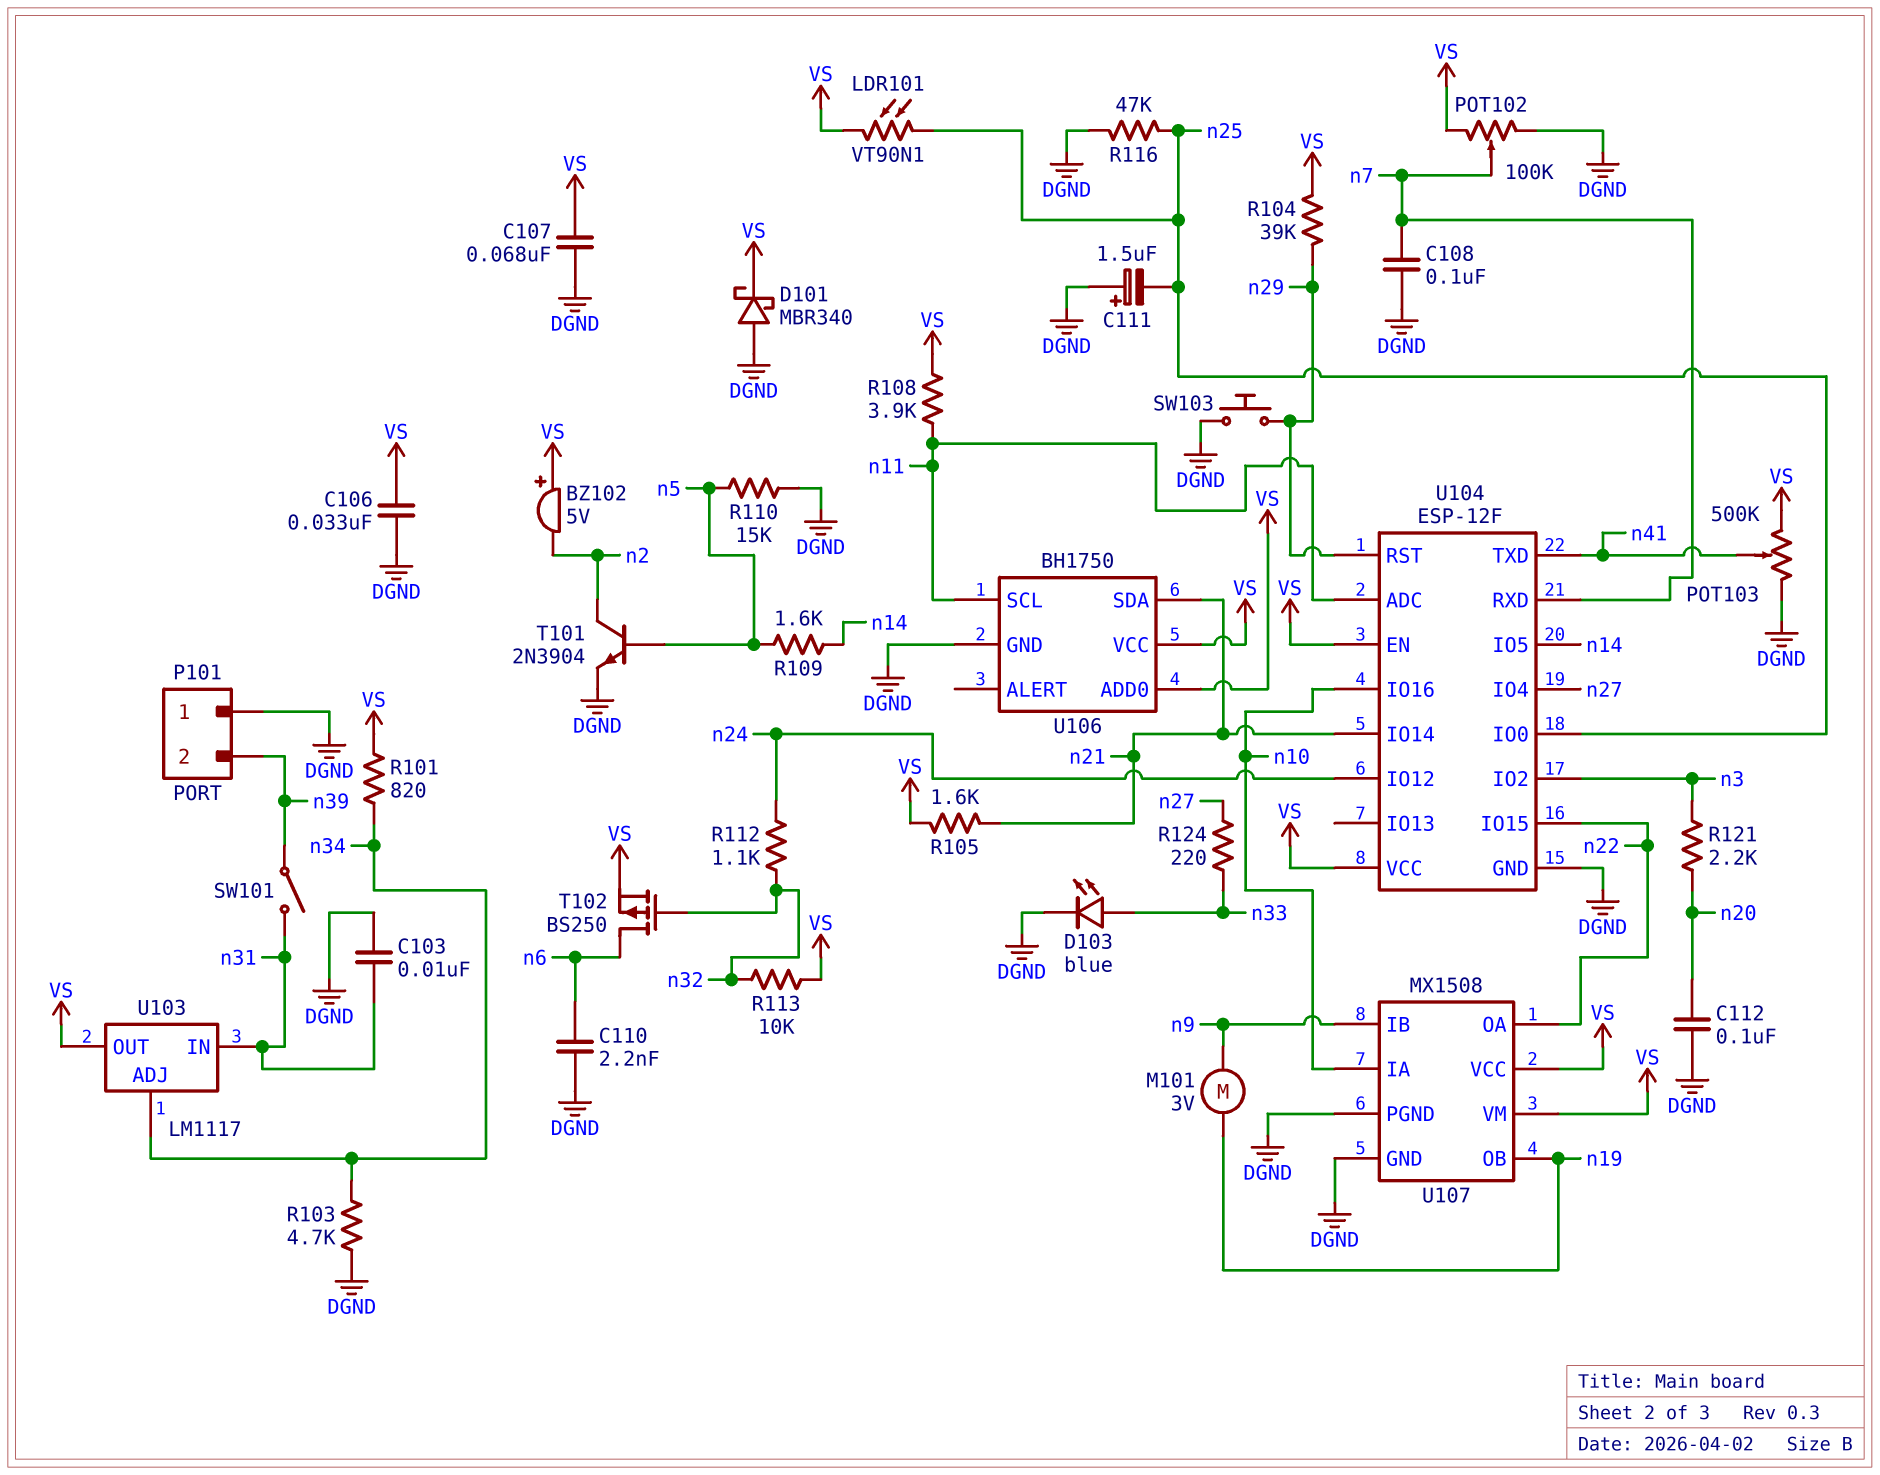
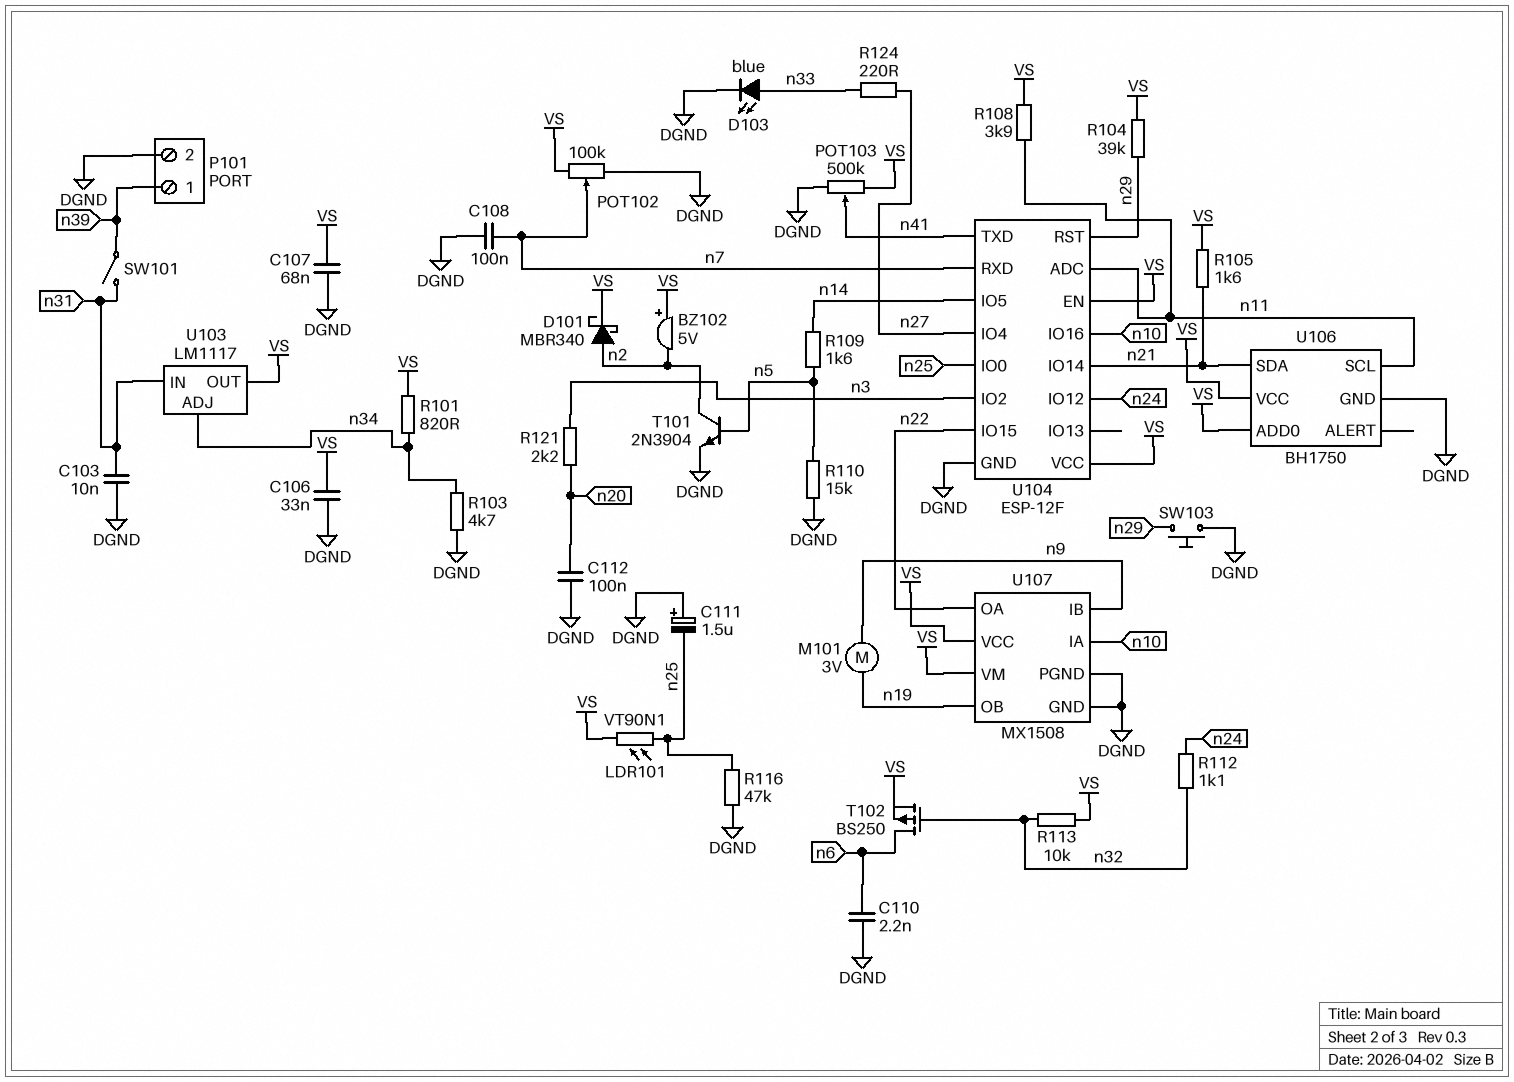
D101: schottky MBR340 (A DGND, K VS) -> schottky MBR340 (A n2, K VS)
P101 pin 1: DGND -> n39
P101 pin 2: n39 -> DGND

